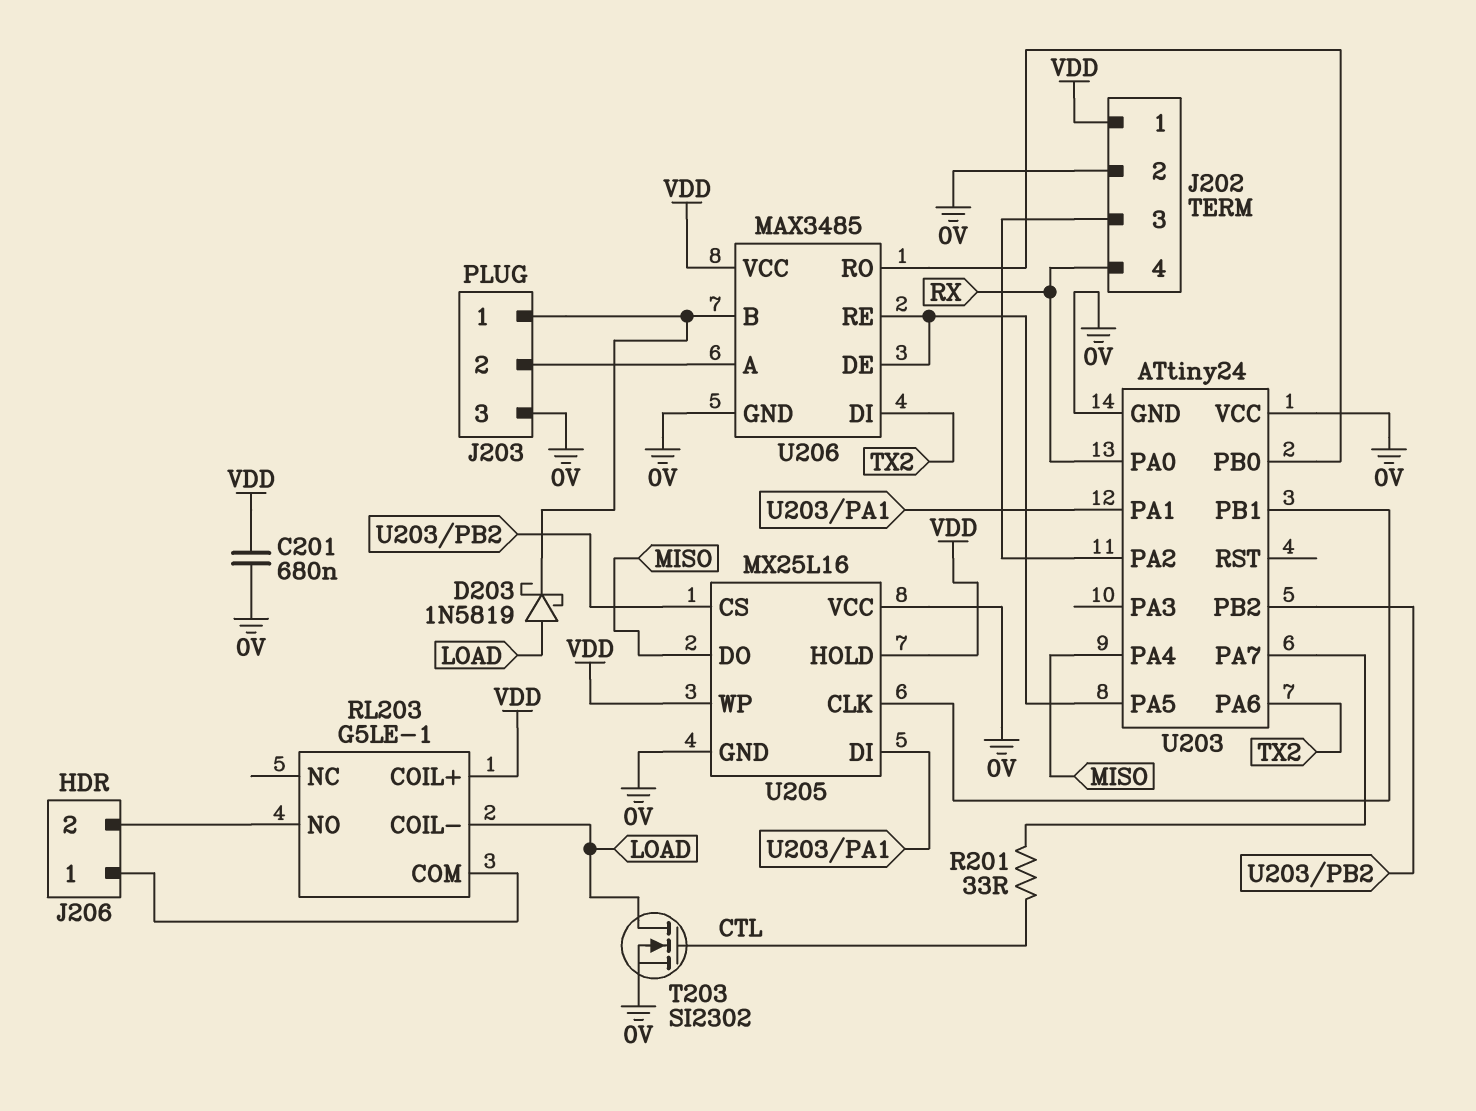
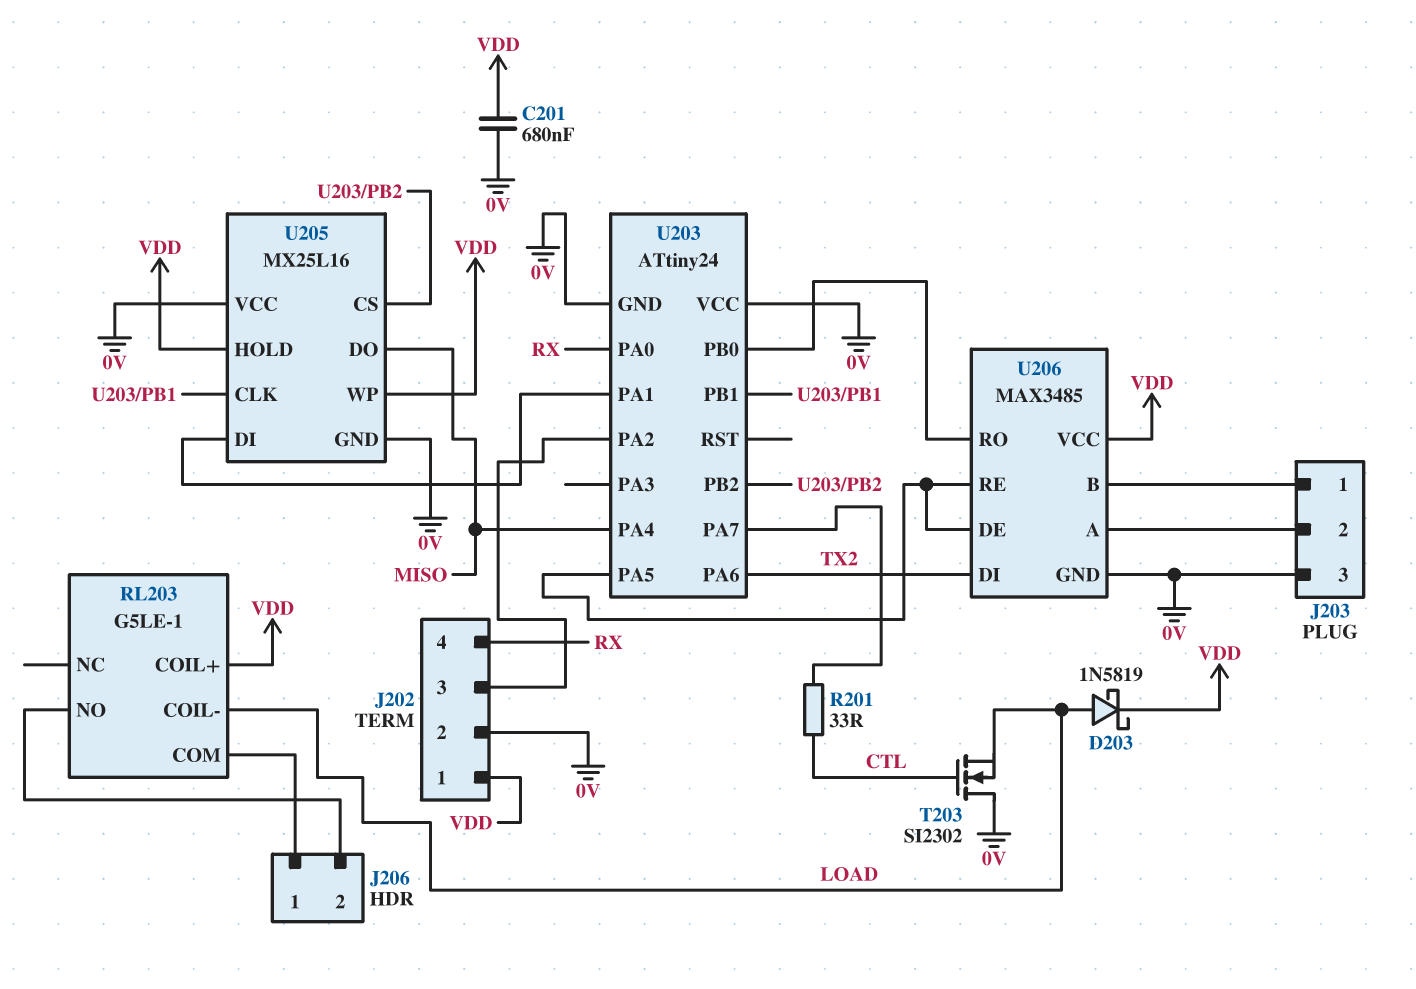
D203: schottky 1N5819 (A LOAD, K J203/1) -> schottky 1N5819 (A LOAD, K VDD)
T203: NMOS SI2302 (G CTL, D LOAD, S 0V) -> NMOS SI2302 (G CTL, D 0V, S LOAD)

